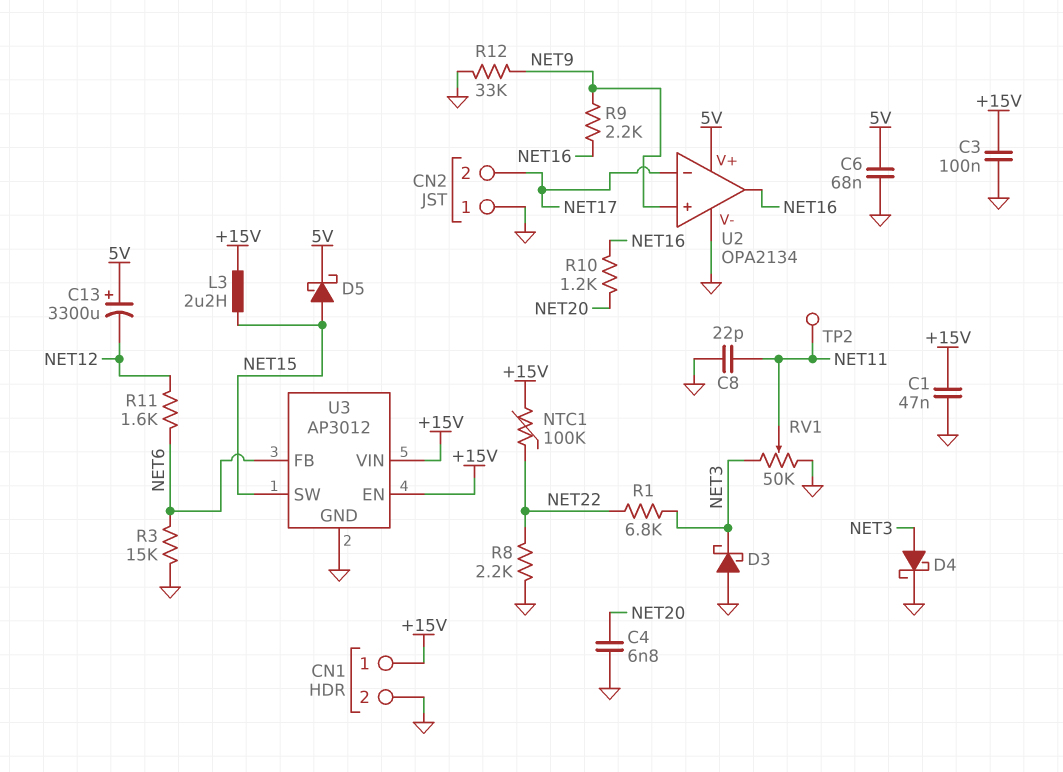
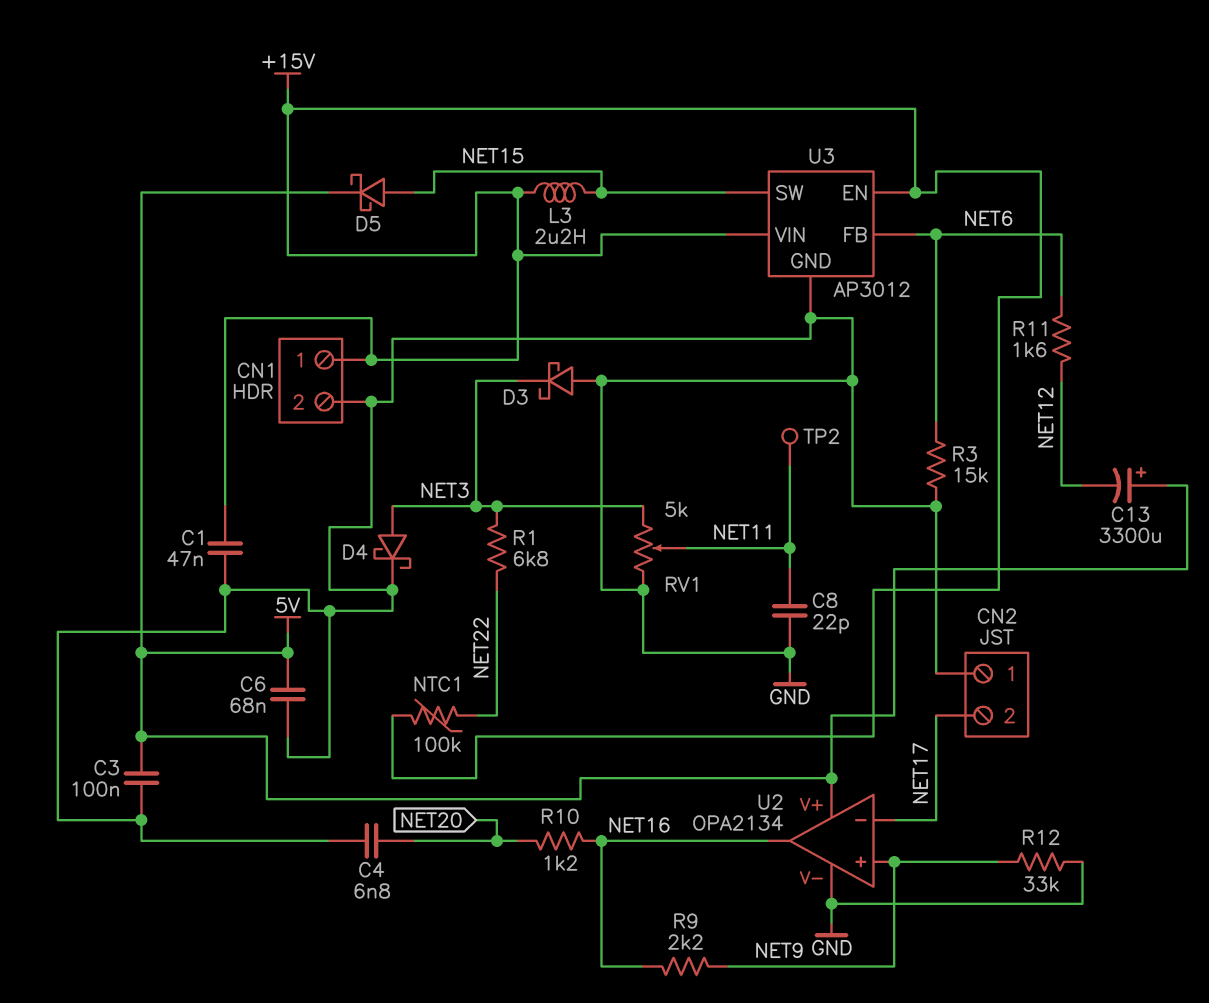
C3: 100nF (+15V, GND) -> 100nF (5V, GND)
R8: 2.2k (GND, NET22) -> none
RV1: 50k (GND, NET3, wiper NET11) -> 5k (GND, NET3, wiper NET11)

